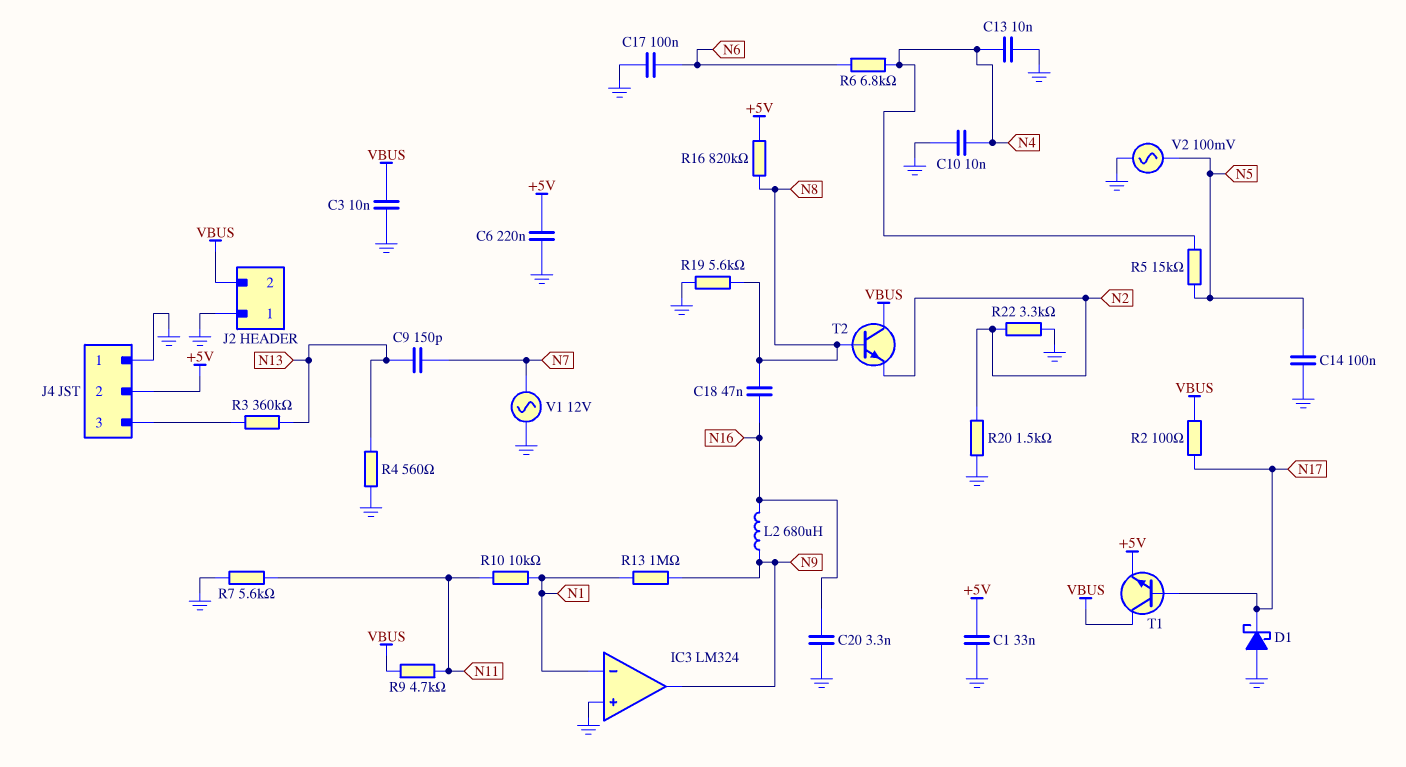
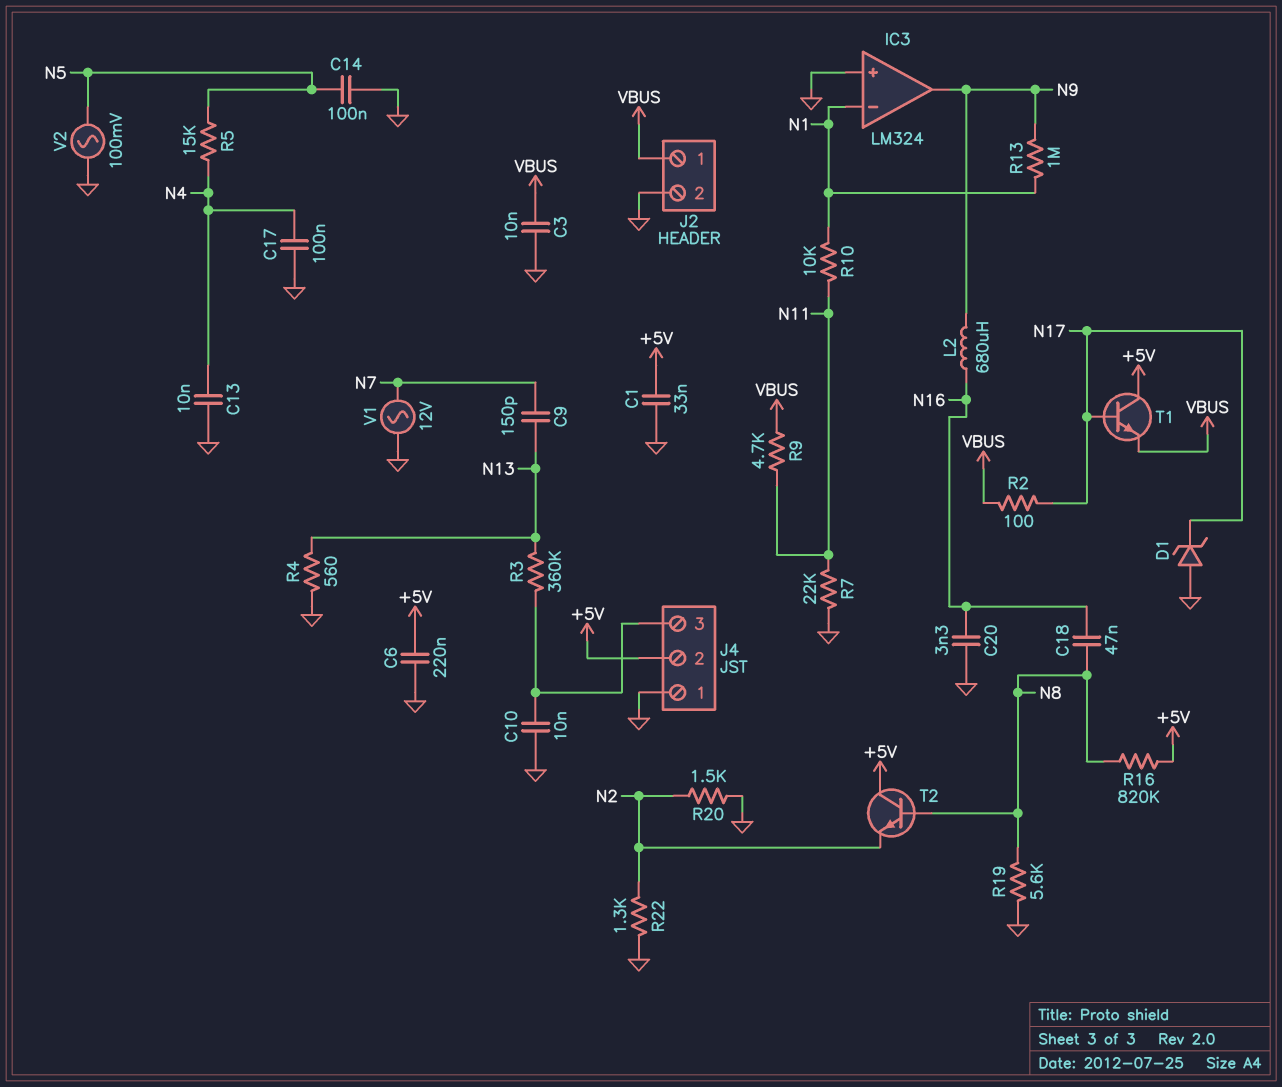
C10: 10nF (GND, N4) -> 10nF (GND, J4/3)
C17: 100nF (GND, N6) -> 100nF (GND, N4)
D1: schottky (A GND, K N17) -> zener (A GND, K N17)
J2 pin 1: GND -> VBUS
J2 pin 2: VBUS -> GND
R6: 6.8k (N4, N6) -> none
R7: 5.6k (GND, N11) -> 22k (GND, N11)
R22: 3.3k (GND, N2) -> 1.3k (GND, N2)
T1: NPN (B N17, C VBUS, E +5V) -> NPN (B N17, C +5V, E VBUS)
T2: NPN (B N8, C VBUS, E N2) -> NPN (B N8, C +5V, E N2)

